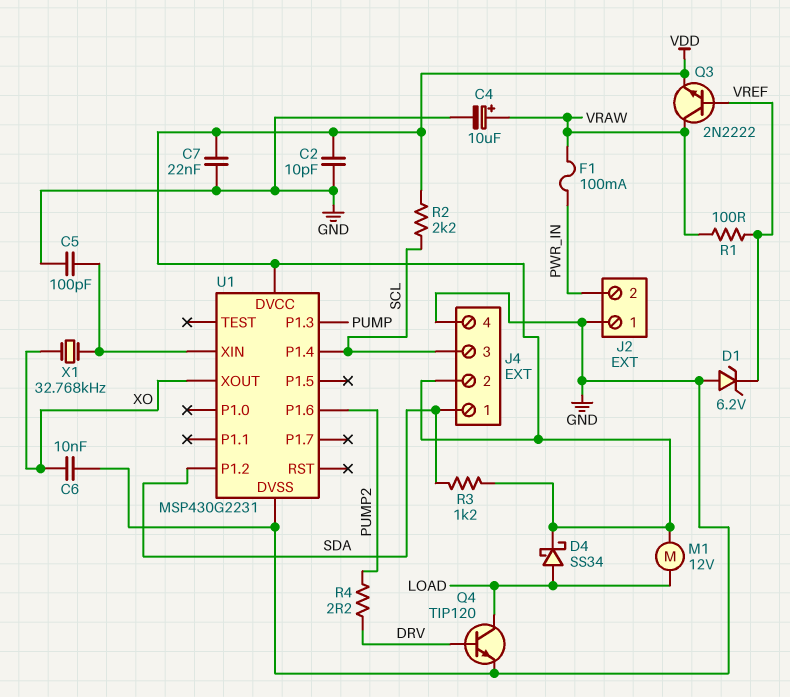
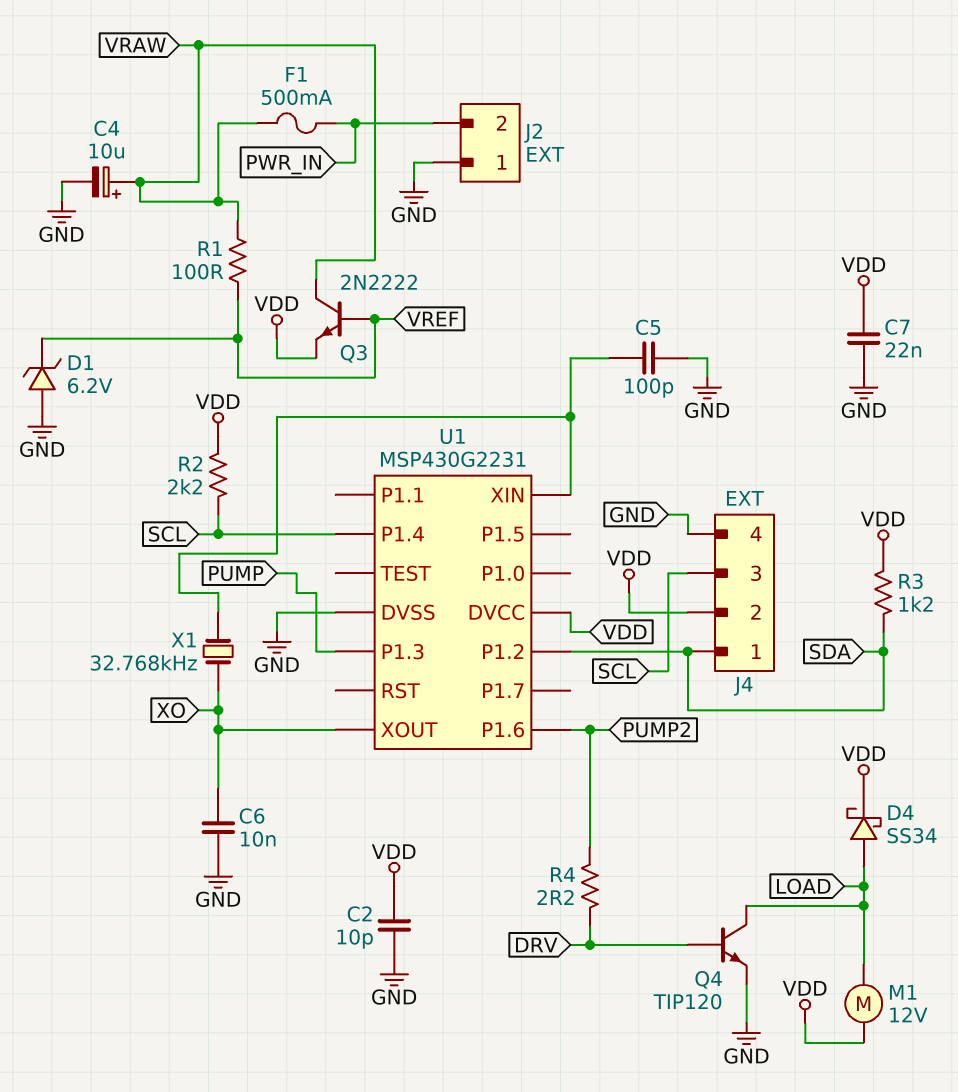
F1: 100mA (PWR_IN, VRAW) -> 500mA (PWR_IN, VRAW)

